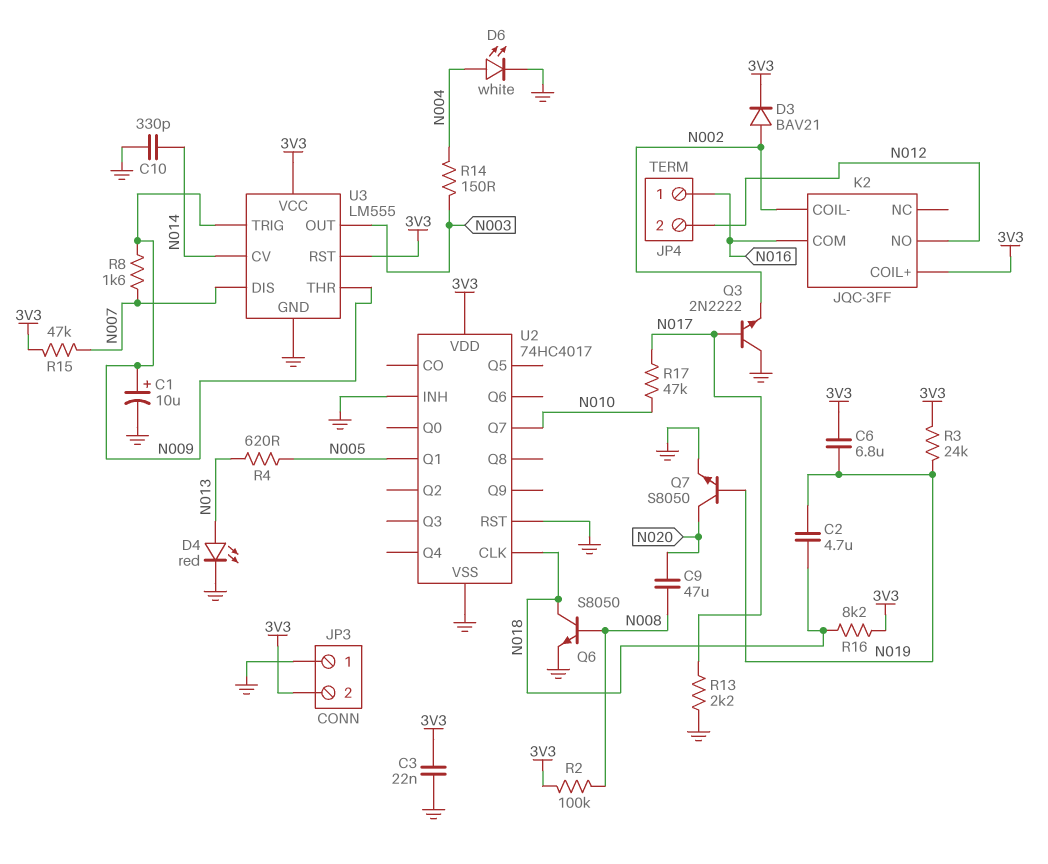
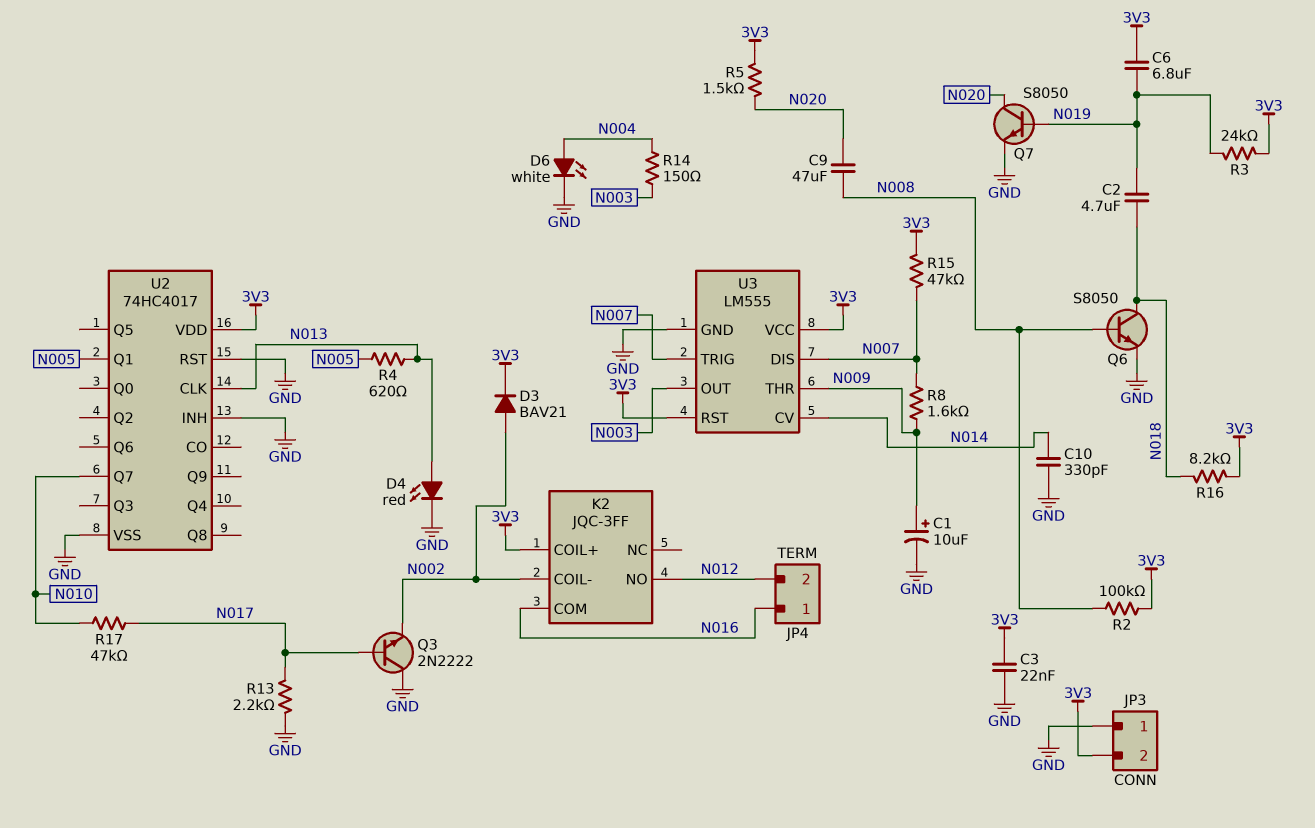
R5: none -> 1.5k (3V3, N020)
U2 pin CLK: N018 -> N013
U3 pin TRIG: N009 -> N007

